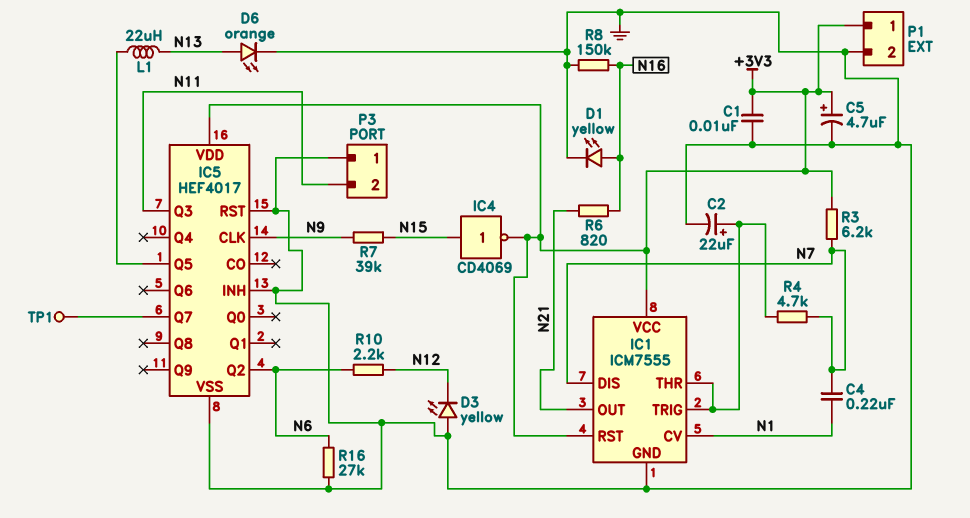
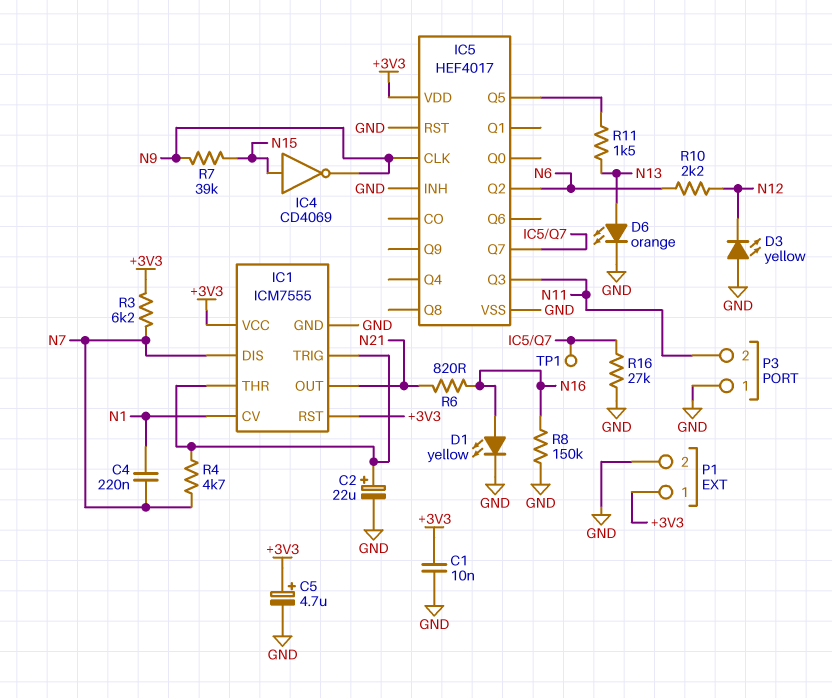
IC4: NOT CD4069 (in N15, out +3V3) -> NOT CD4069 (in N15, out N9)
L1: 22uH (IC5/Q5, N13) -> none
R11: none -> 1.5k (IC5/Q5, N13)
R16: 27k (GND, N6) -> 27k (GND, IC5/Q7)

